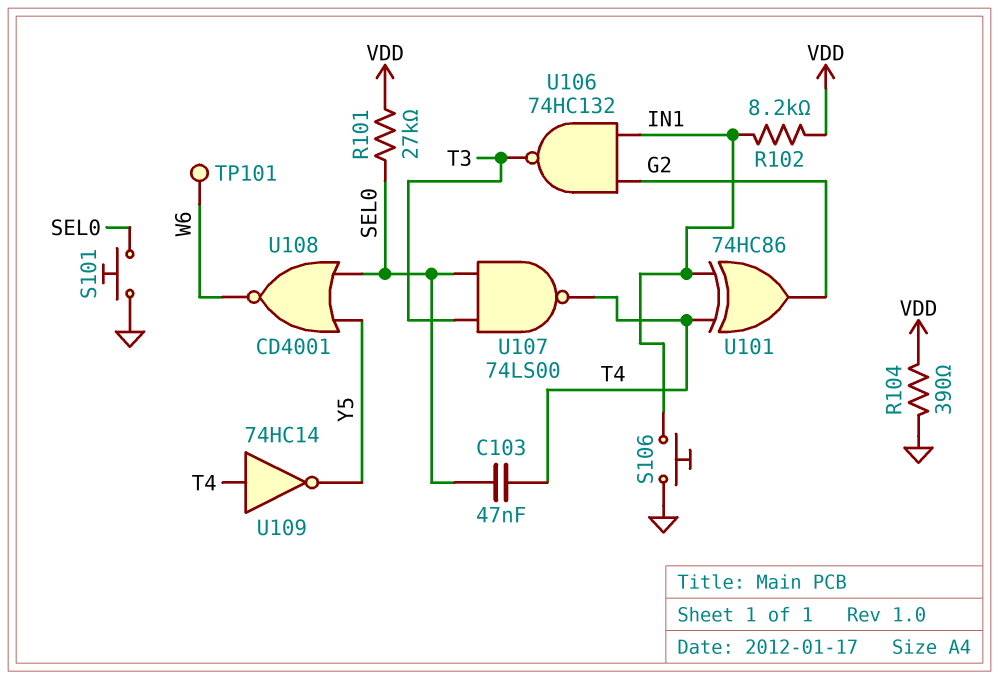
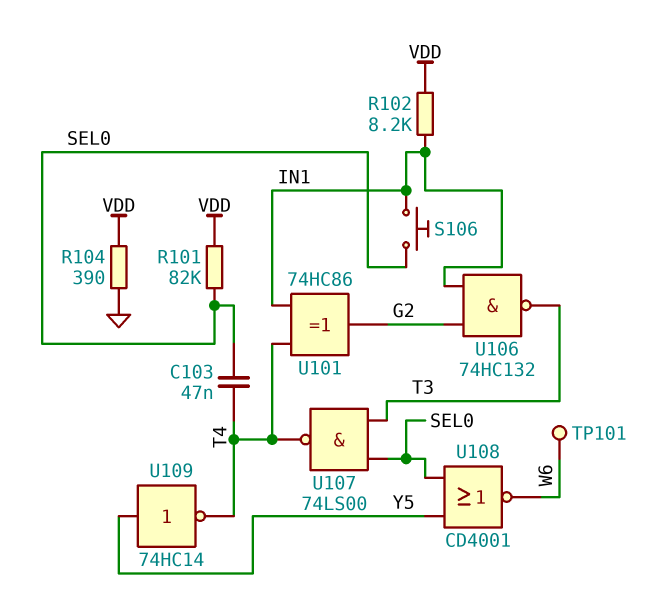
R101: 27k (SEL0, VDD) -> 82k (SEL0, VDD)
S101: button (GND, SEL0) -> none
S106: button (GND, IN1) -> button (IN1, SEL0)
U109: NOT 74HC14 (in T4, out Y5) -> NOT 74HC14 (in Y5, out T4)

